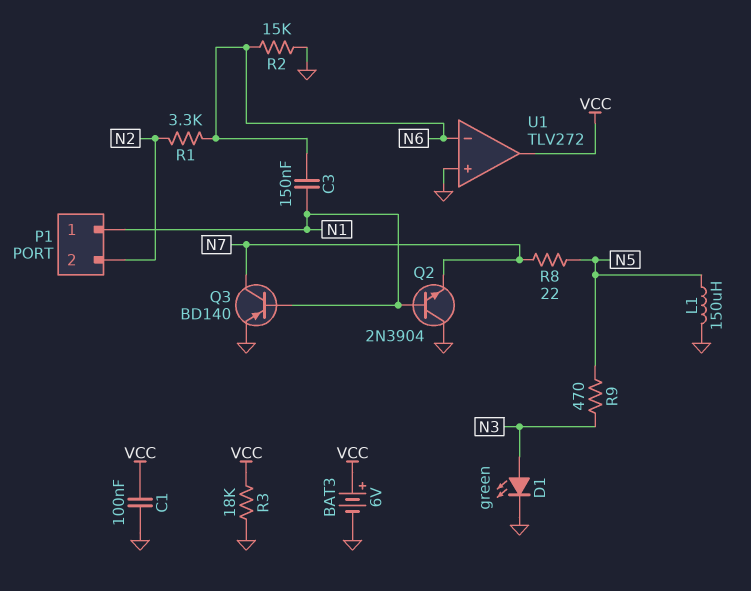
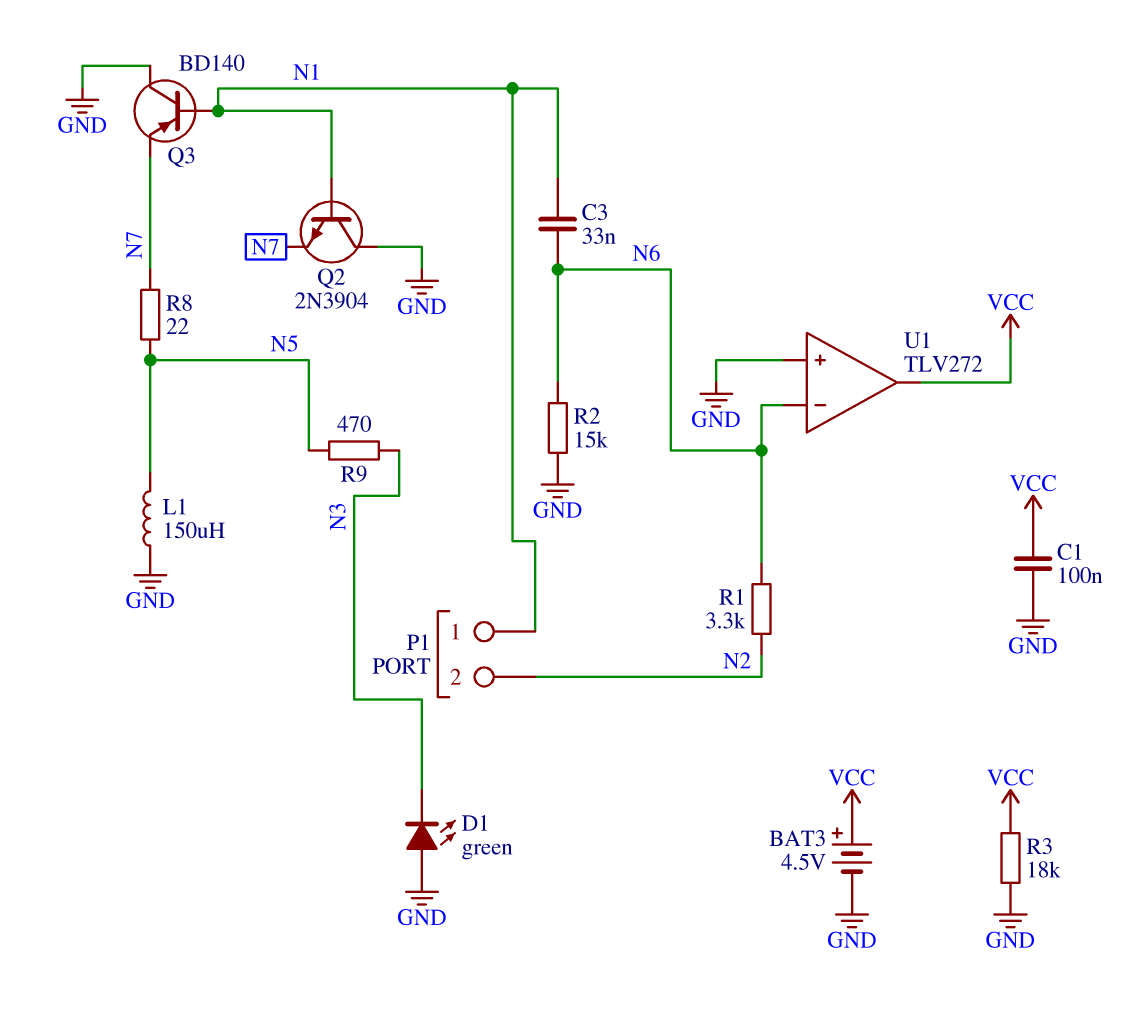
BAT3: 6V (plus VCC, minus GND) -> 4.5V (plus VCC, minus GND)
C3: 150nF (N1, N6) -> 33nF (N1, N6)
D1: LED green (A N3, K GND) -> LED green (A GND, K N3)
Q3: PNP BD140 (B N1, C N7, E GND) -> PNP BD140 (B N1, C GND, E N7)

